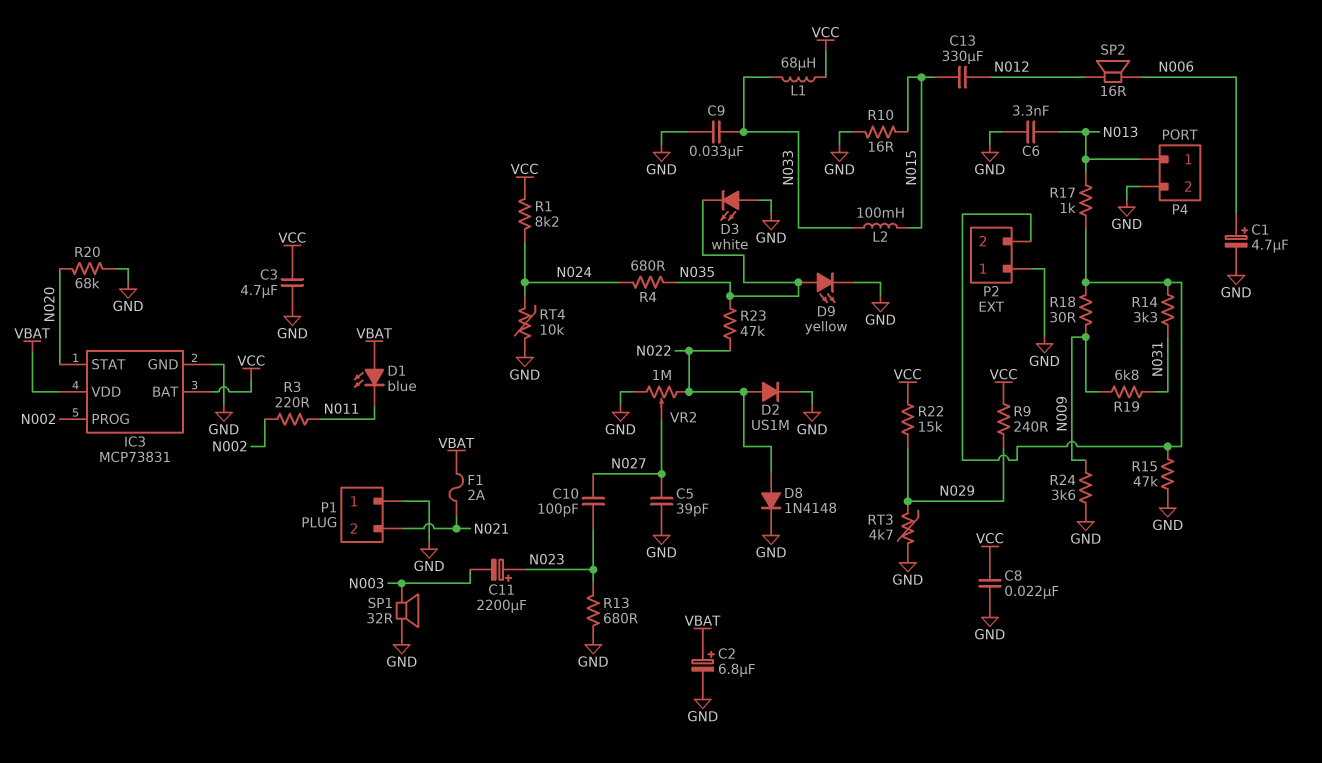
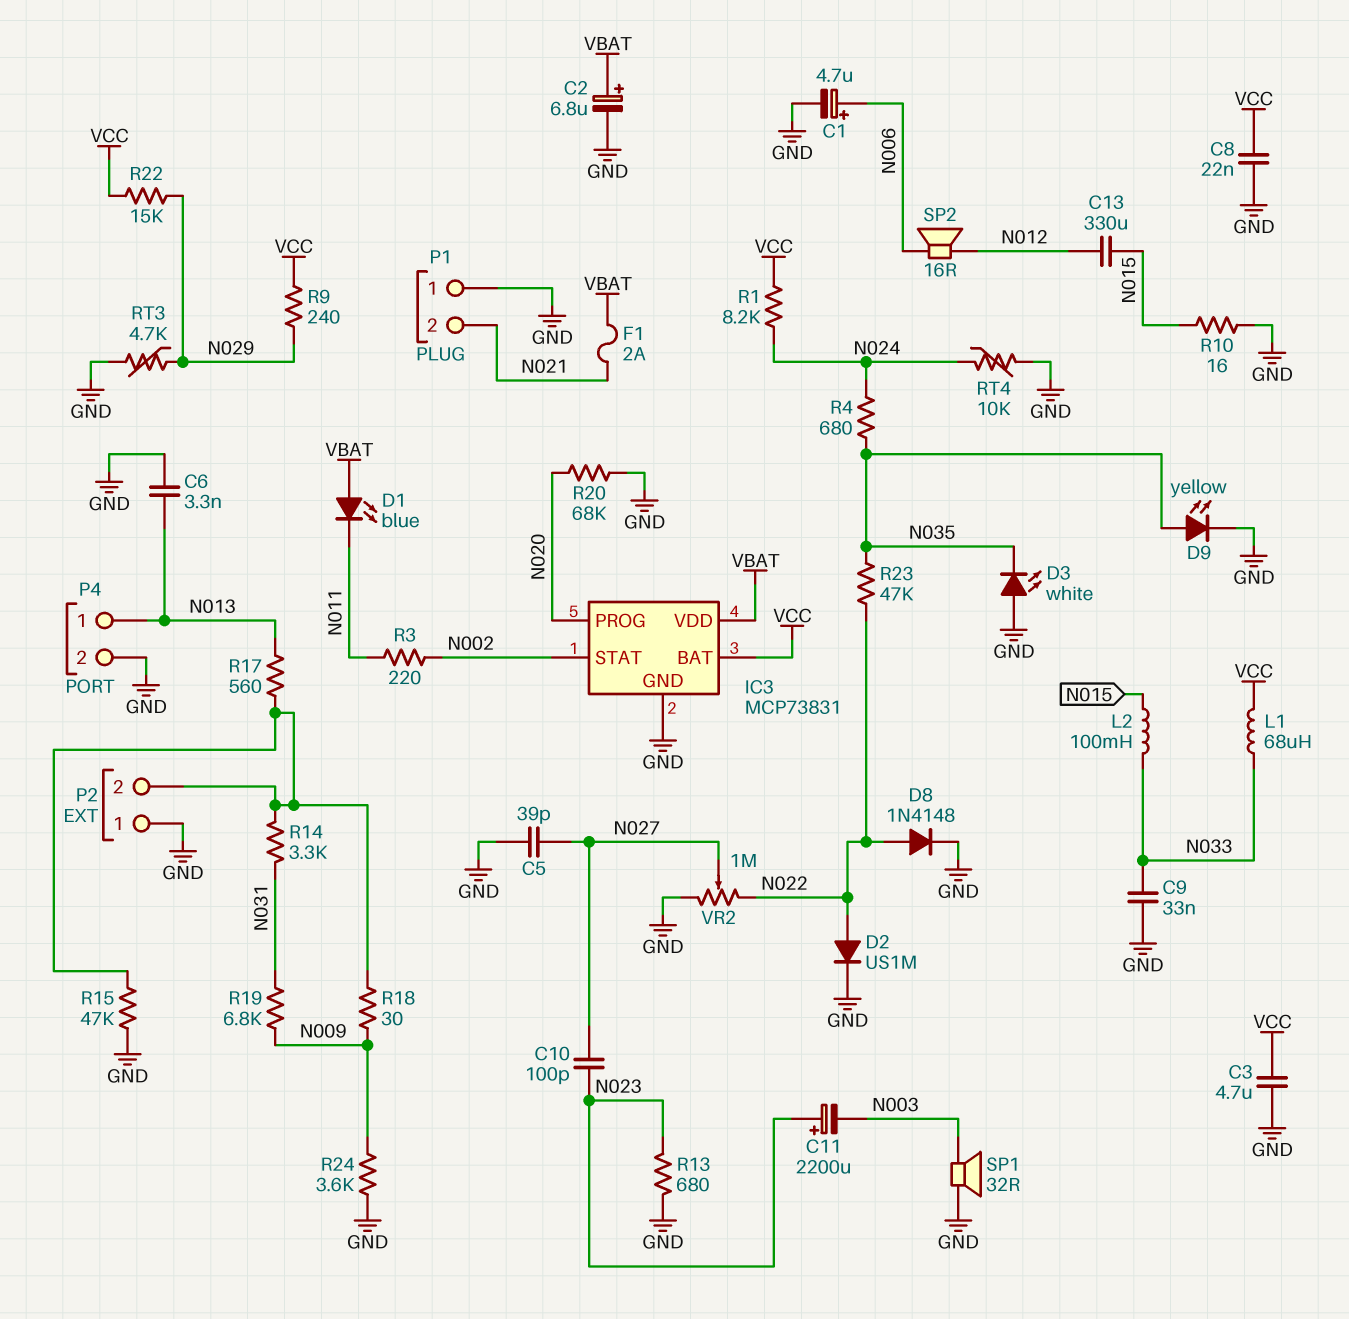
IC3 pin PROG: N002 -> N020
IC3 pin STAT: N020 -> N002
R17: 1k (N013, P2/2) -> 560 (N013, P2/2)

